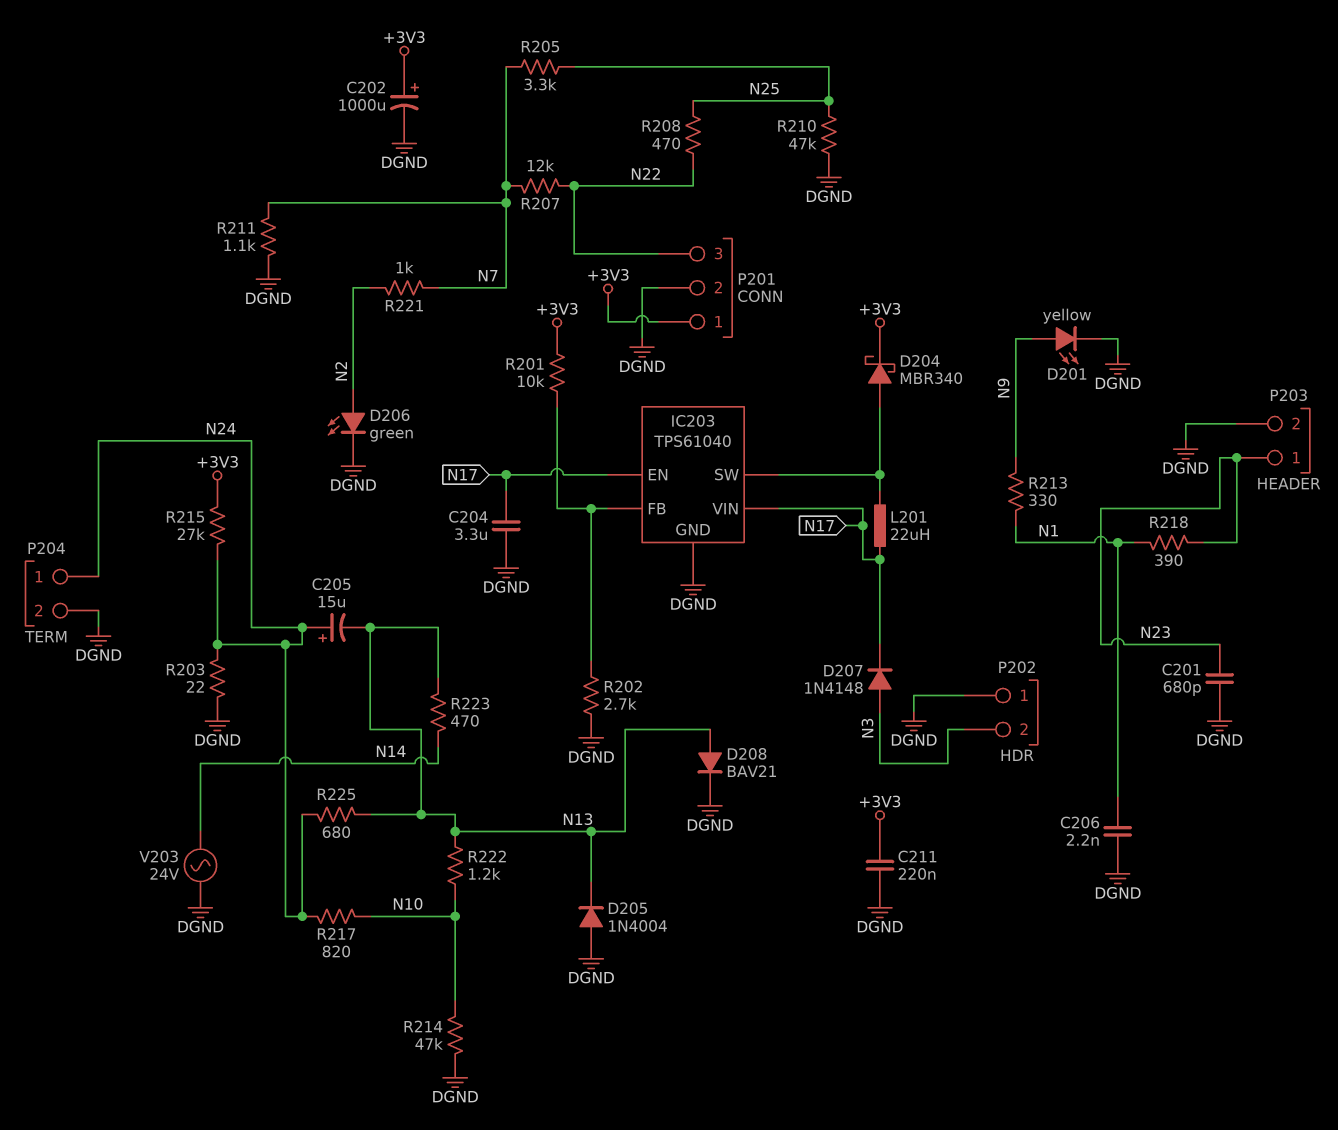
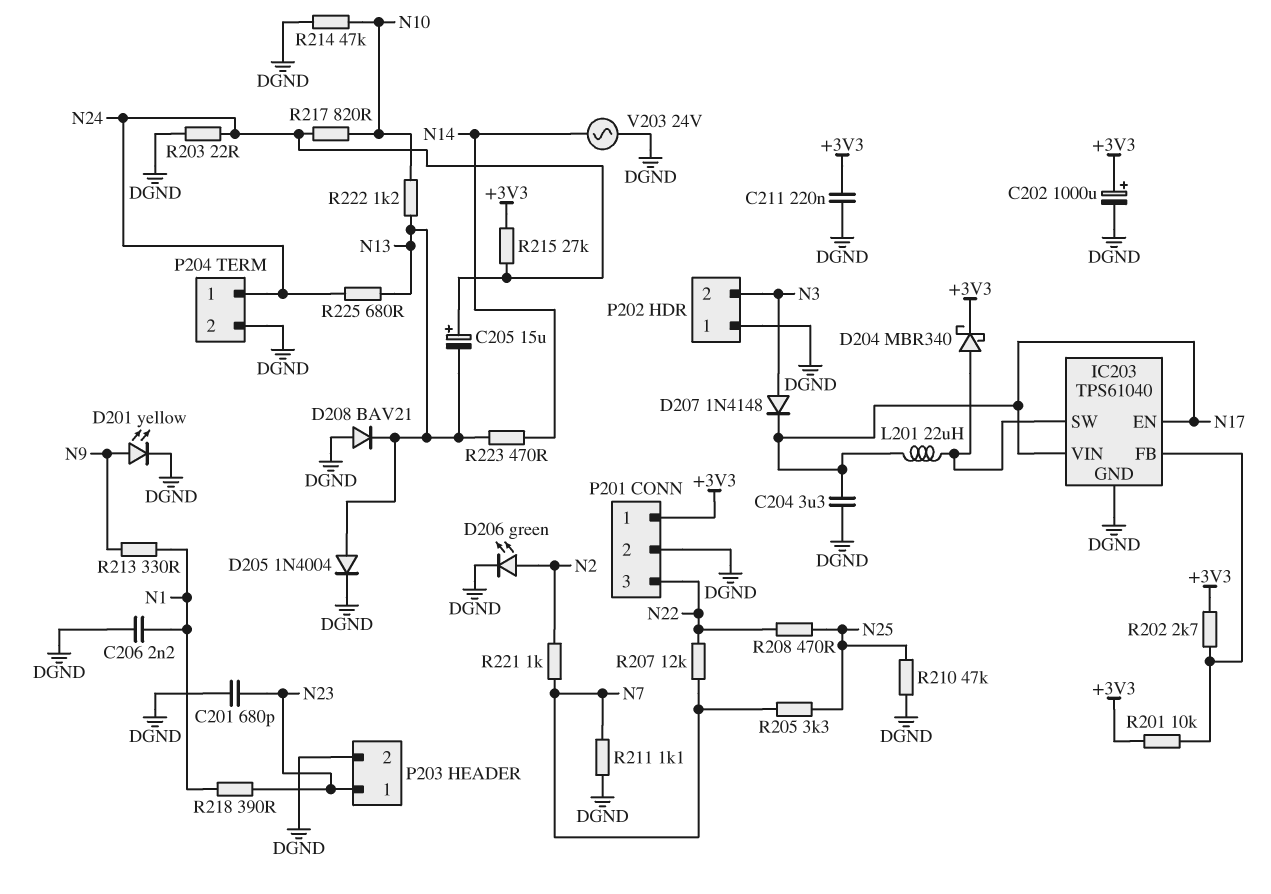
D205: diode 1N4004 (A DGND, K N13) -> diode 1N4004 (A N13, K DGND)
D208: diode BAV21 (A N13, K DGND) -> diode BAV21 (A DGND, K N13)
R202: 2.7k (DGND, IC203/FB) -> 2.7k (+3V3, IC203/FB)

